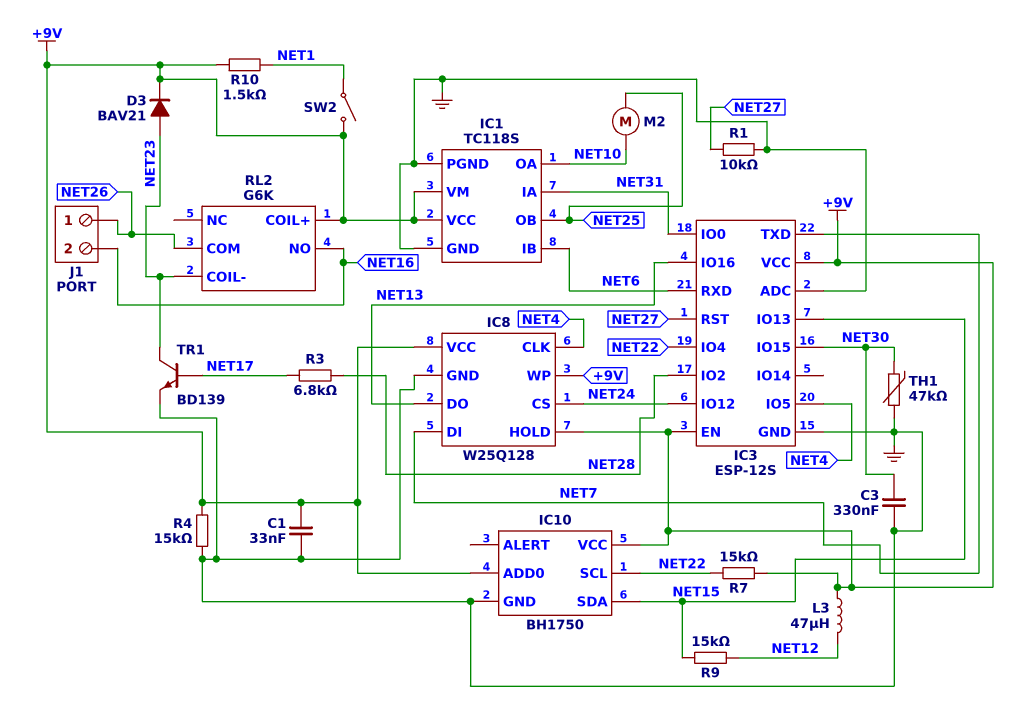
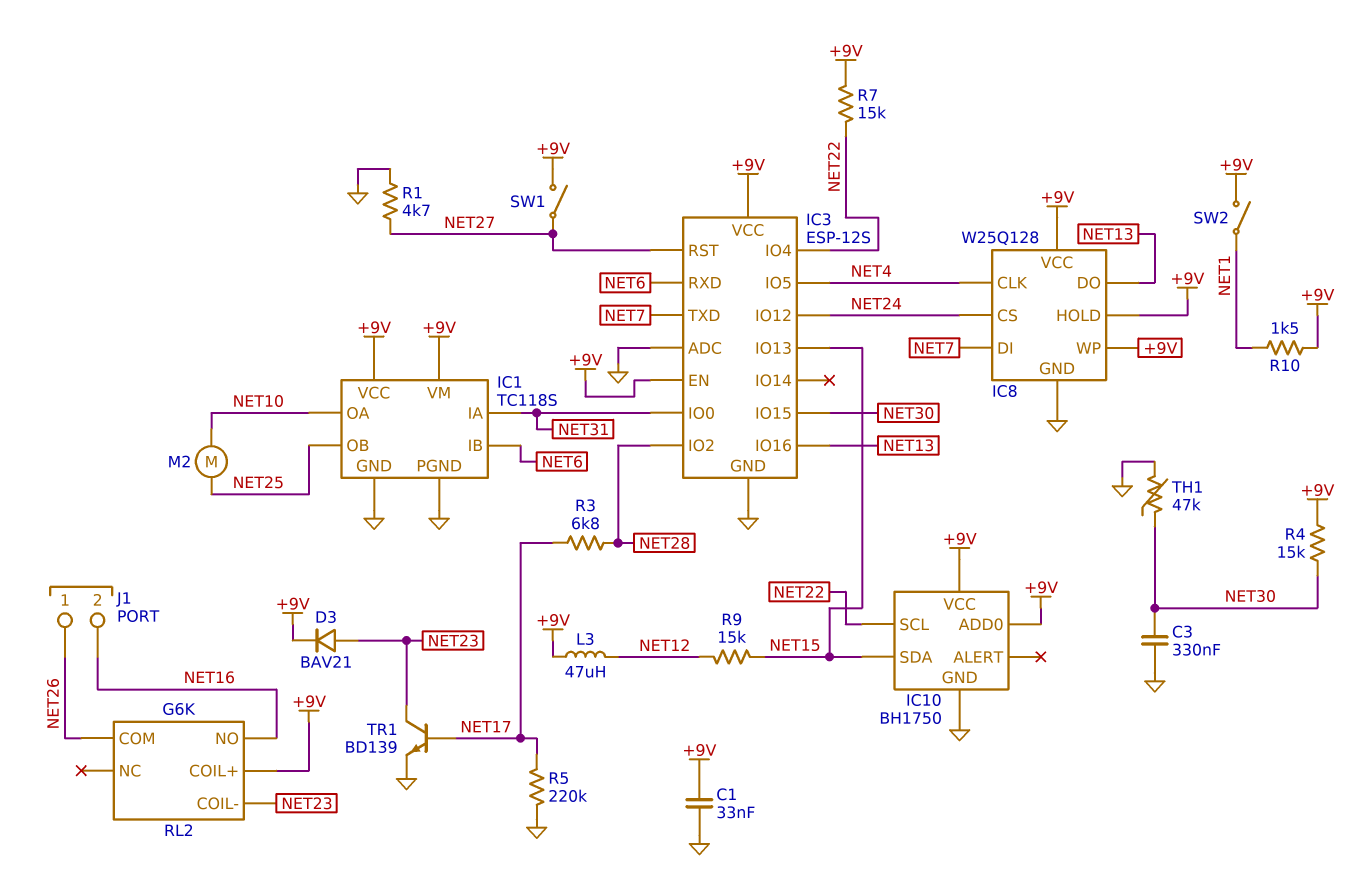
R1: 10k (GND, NET27) -> 4.7k (GND, NET27)
R4: 15k (+9V, GND) -> 15k (+9V, NET30)
R5: none -> 220k (GND, NET17)
SW1: none -> switch (+9V, NET27)

